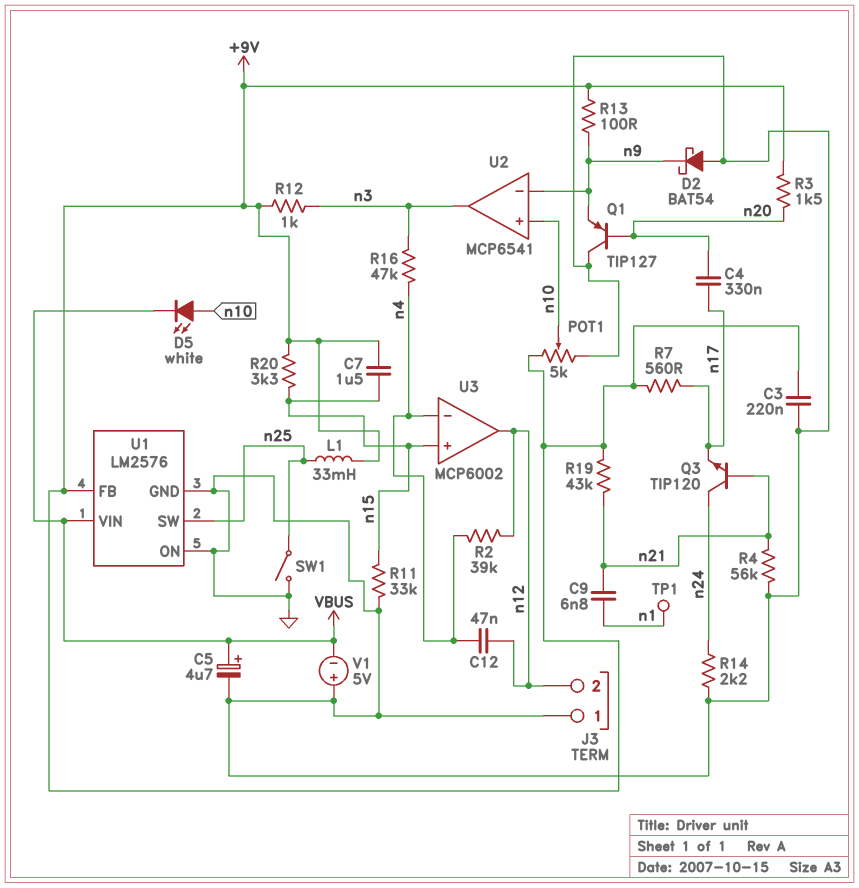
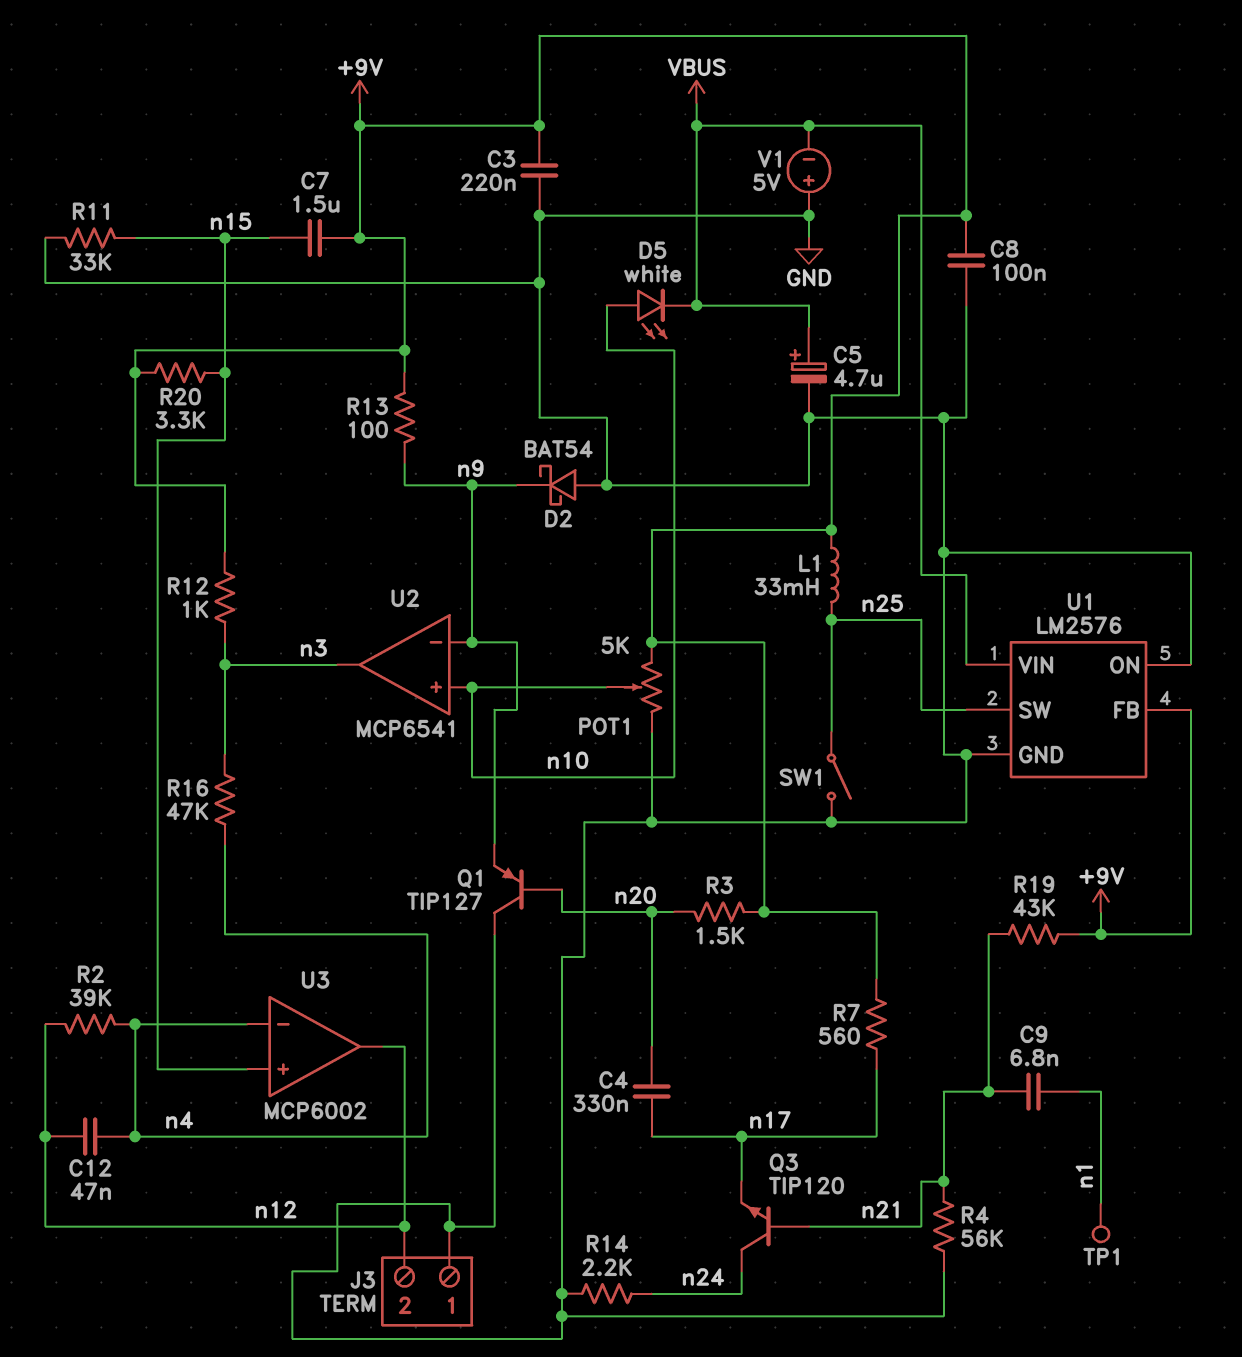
C8: none -> 100nF (+9V, GND)

